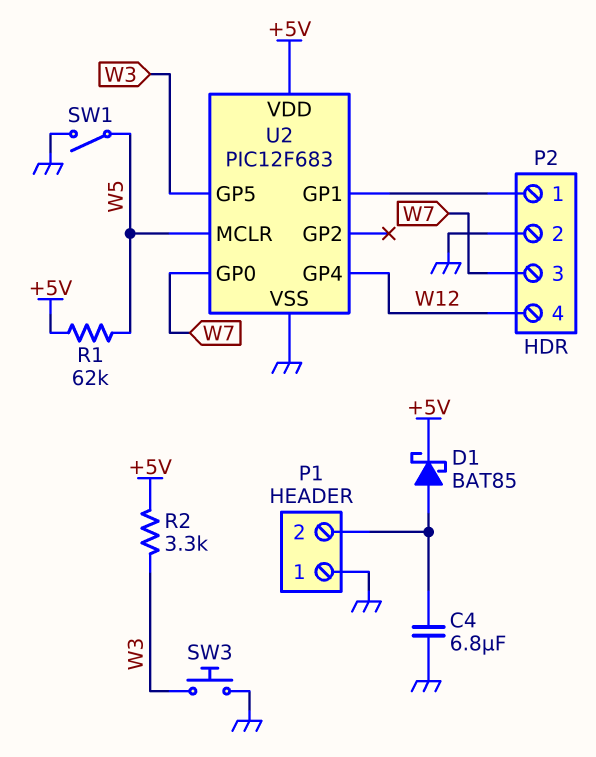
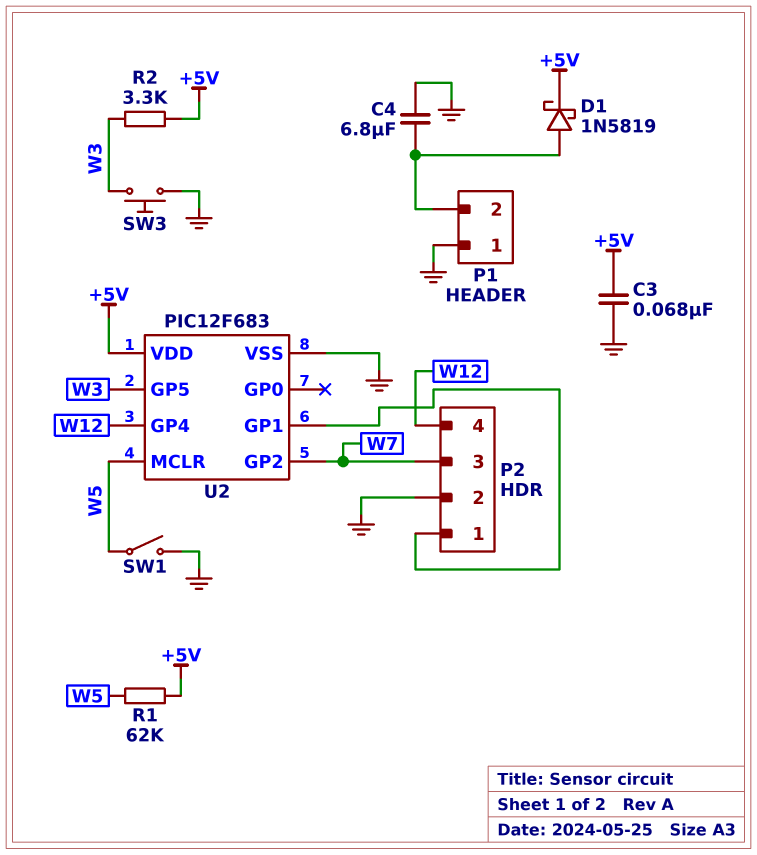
C3: none -> 68nF (+5V, GND)
D1: schottky BAT85 (A P1/2, K +5V) -> schottky 1N5819 (A P1/2, K +5V)
U2 pin GP0: W7 -> none
U2 pin GP2: none -> W7

